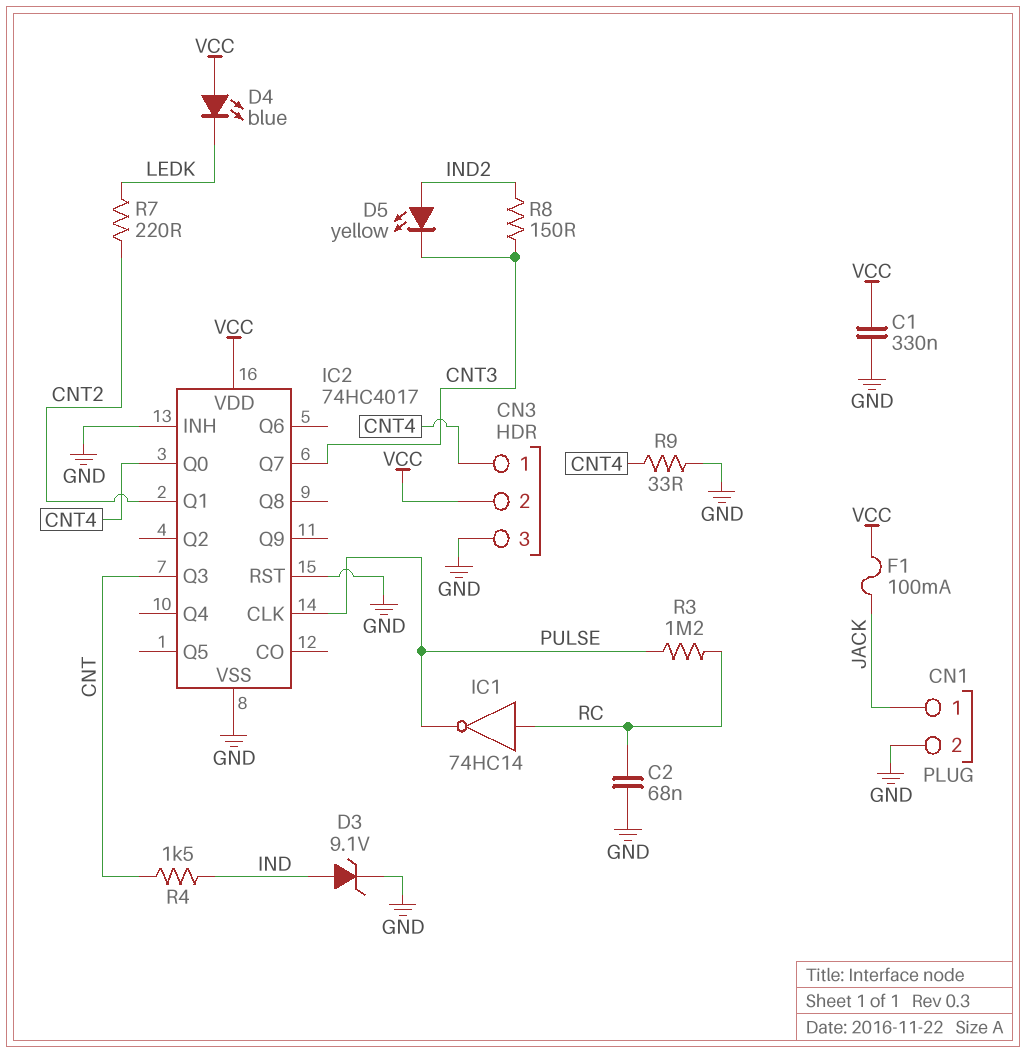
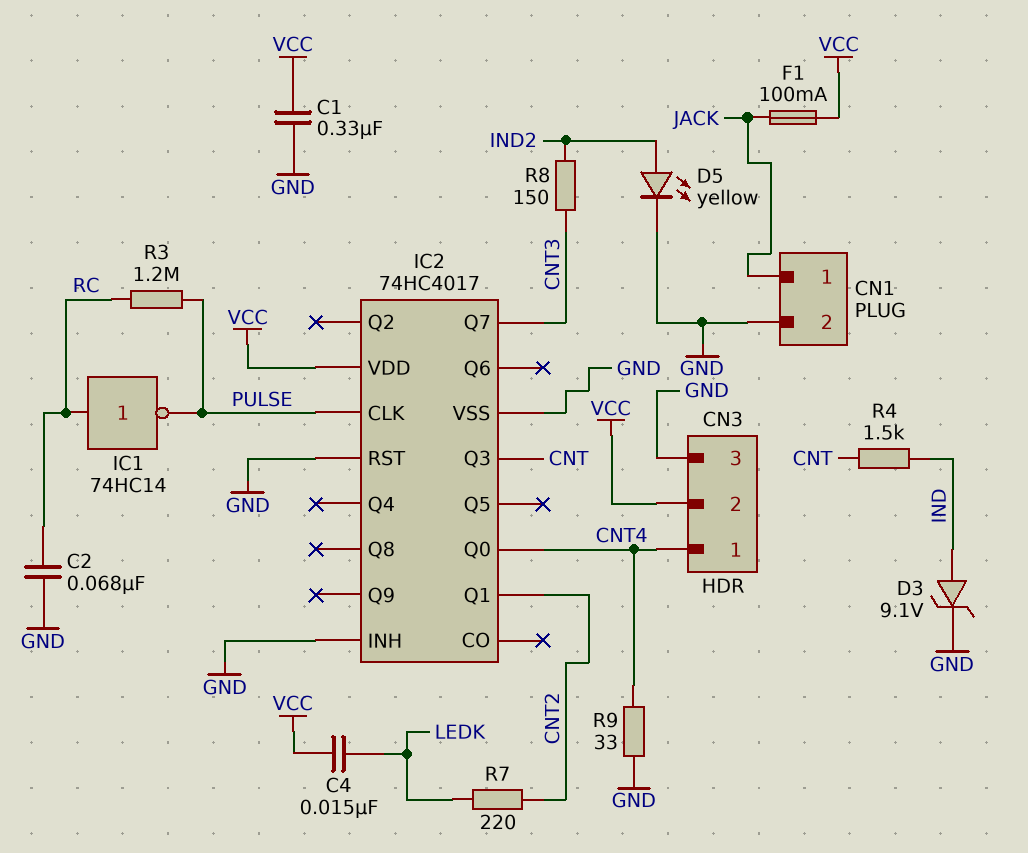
C4: none -> 15nF (LEDK, VCC)
D4: LED blue (A VCC, K LEDK) -> none
D5: LED yellow (A IND2, K CNT3) -> LED yellow (A IND2, K GND)

